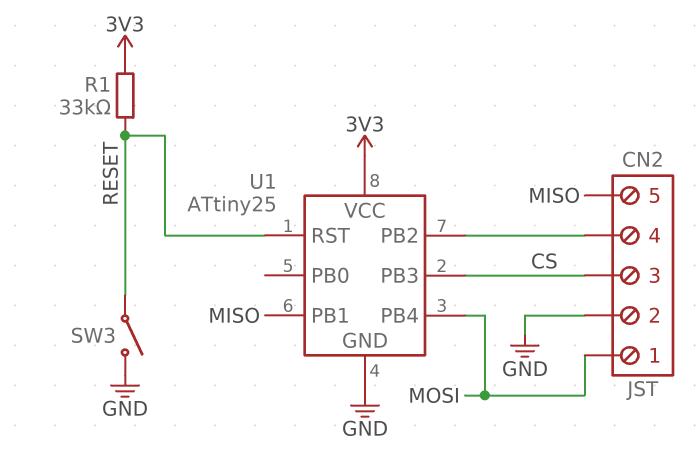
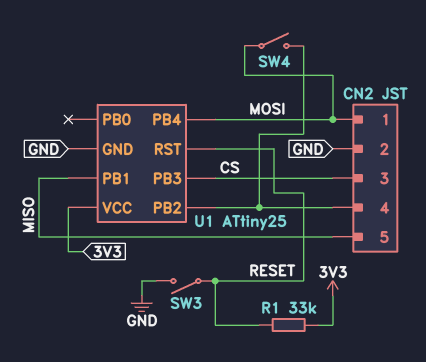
SW4: none -> switch (CN2/4, MOSI)

